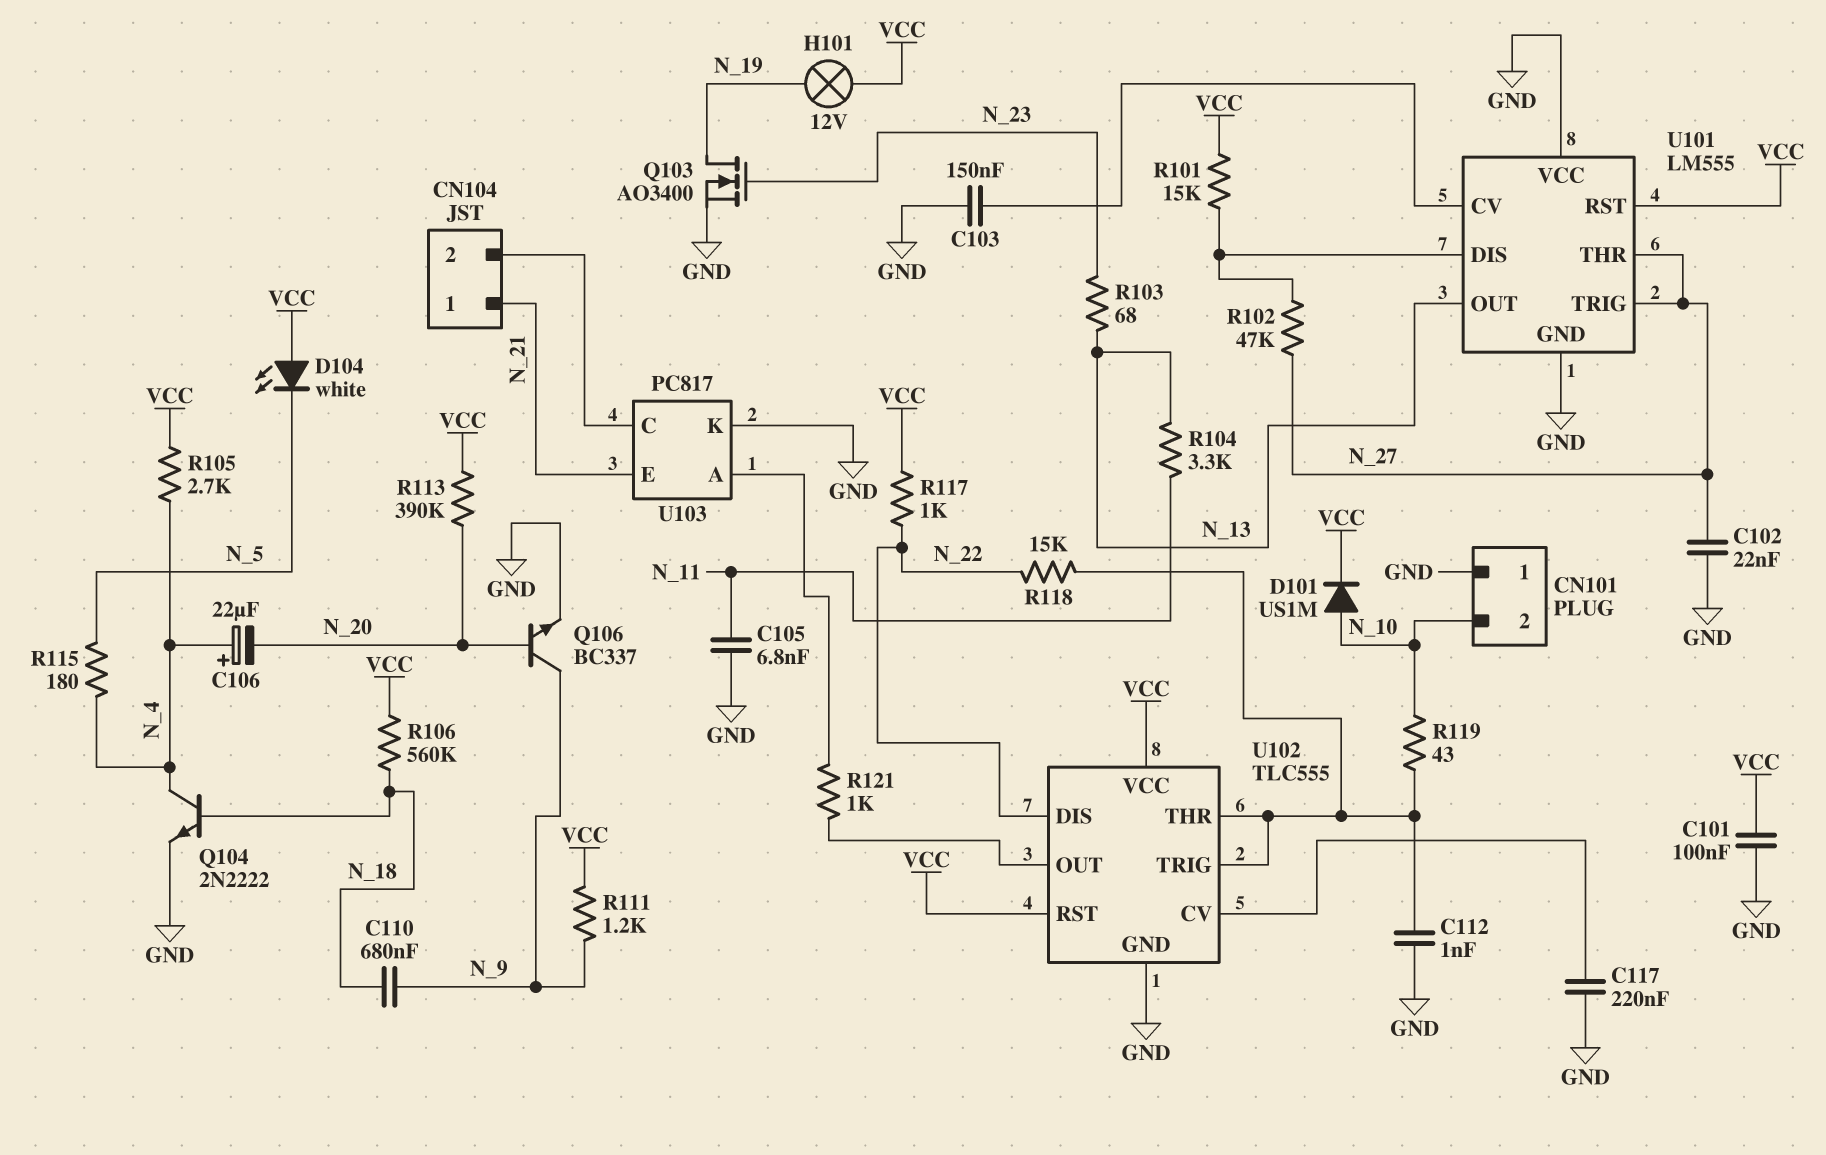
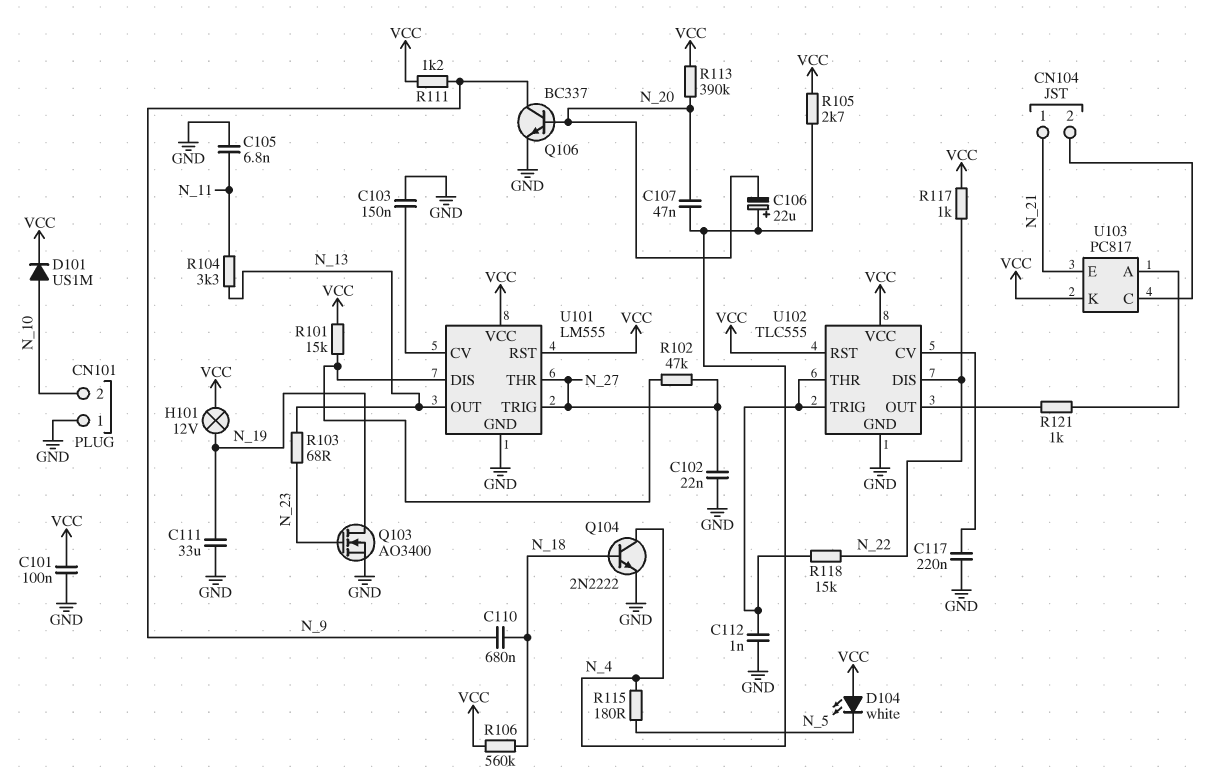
C107: none -> 47nF (N_4, N_20)
C111: none -> 33uF (GND, N_19)
R119: 43 (N_10, U102/THR) -> none
U101 pin VCC: GND -> VCC
U103 pin K: GND -> VCC

